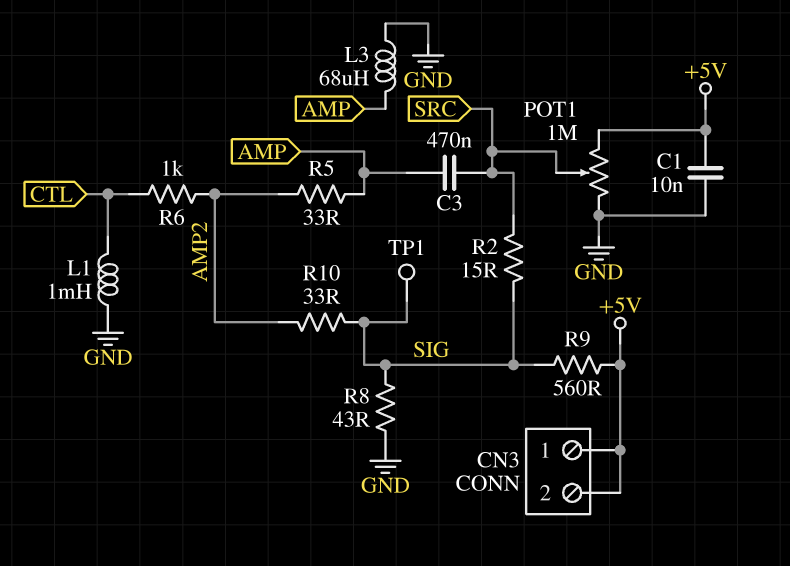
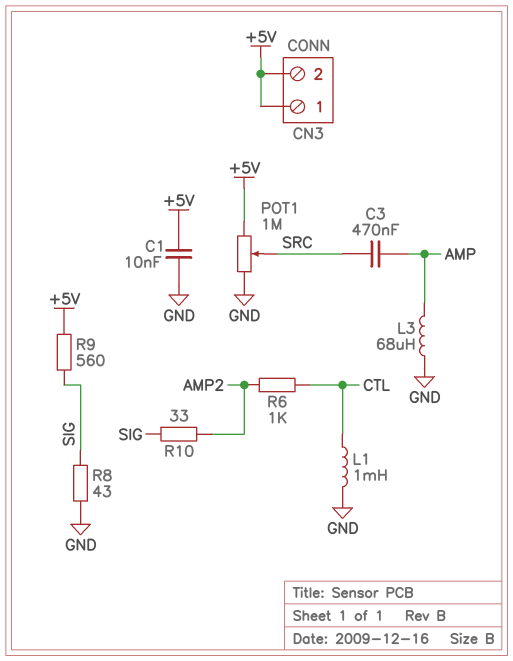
R2: 15 (SIG, SRC) -> none
R5: 33 (AMP, AMP2) -> none
TP1: test point (SIG) -> none

